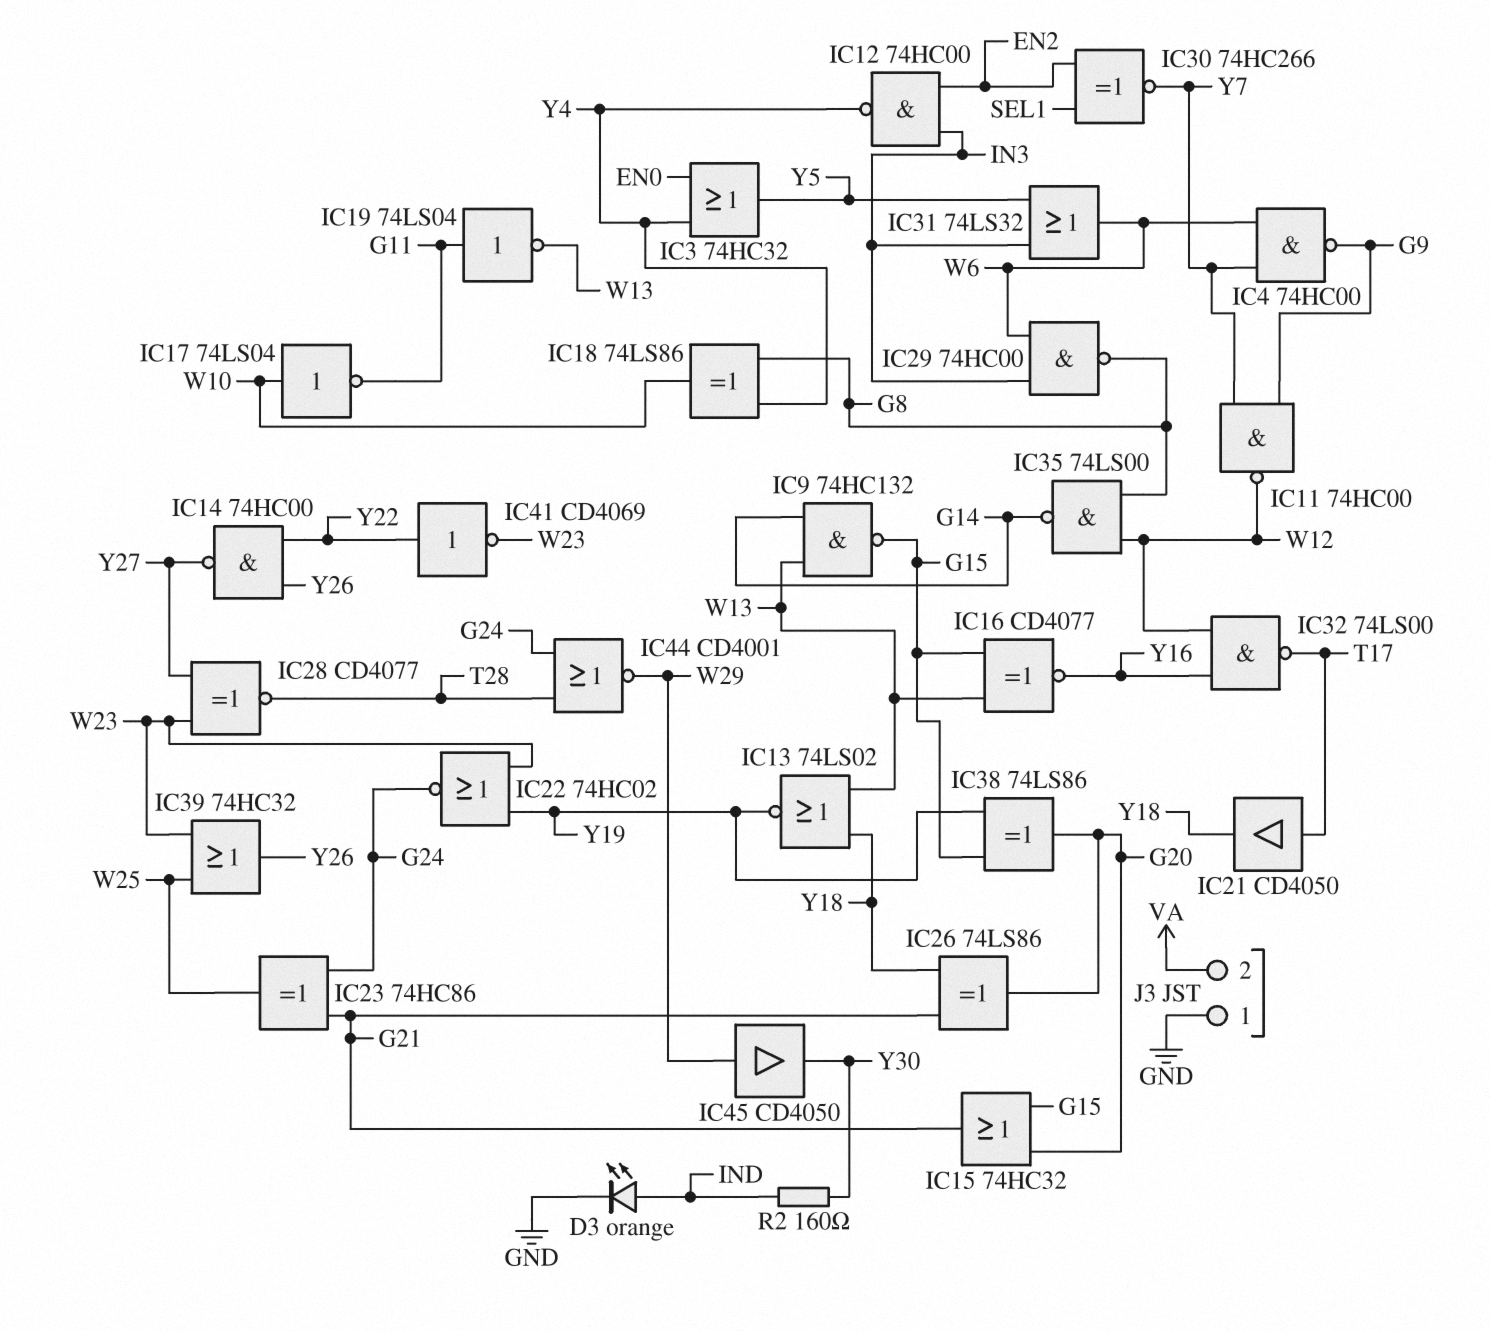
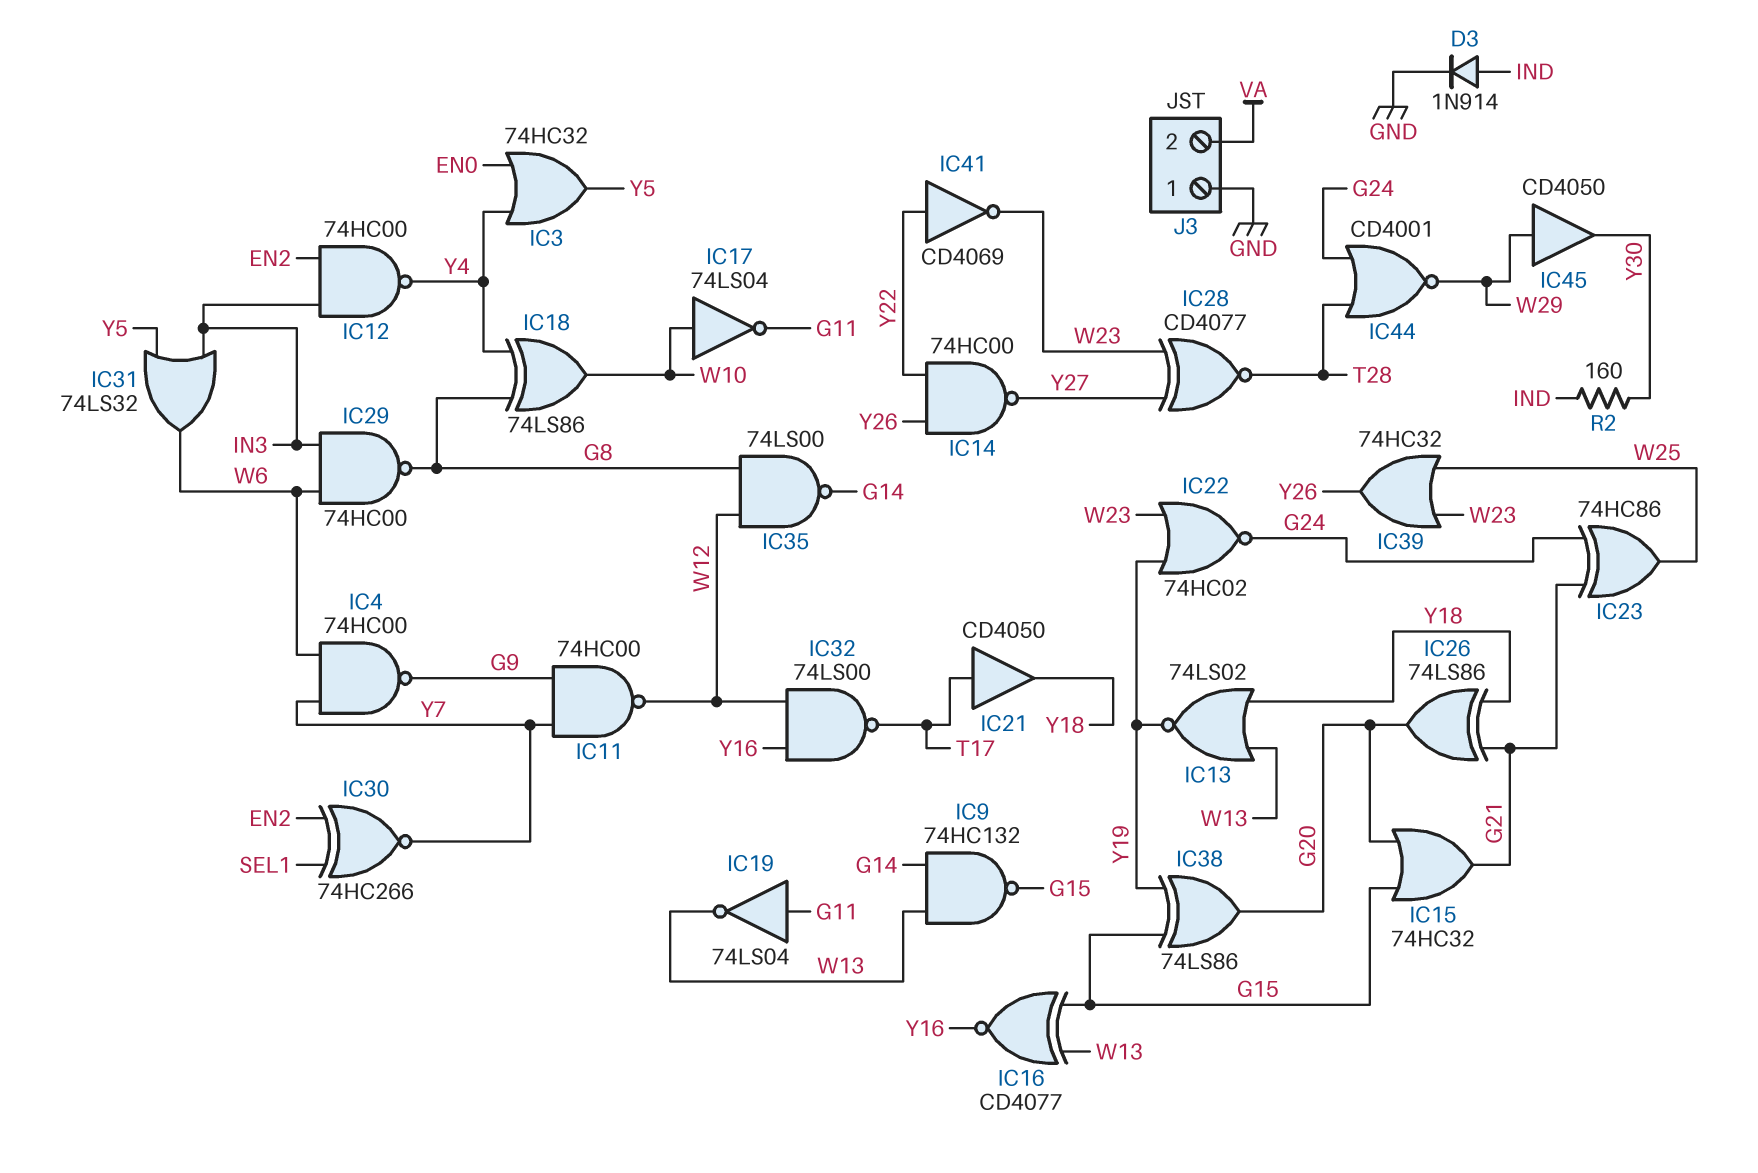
D3: LED orange (A IND, K GND) -> diode 1N914 (A IND, K GND)

